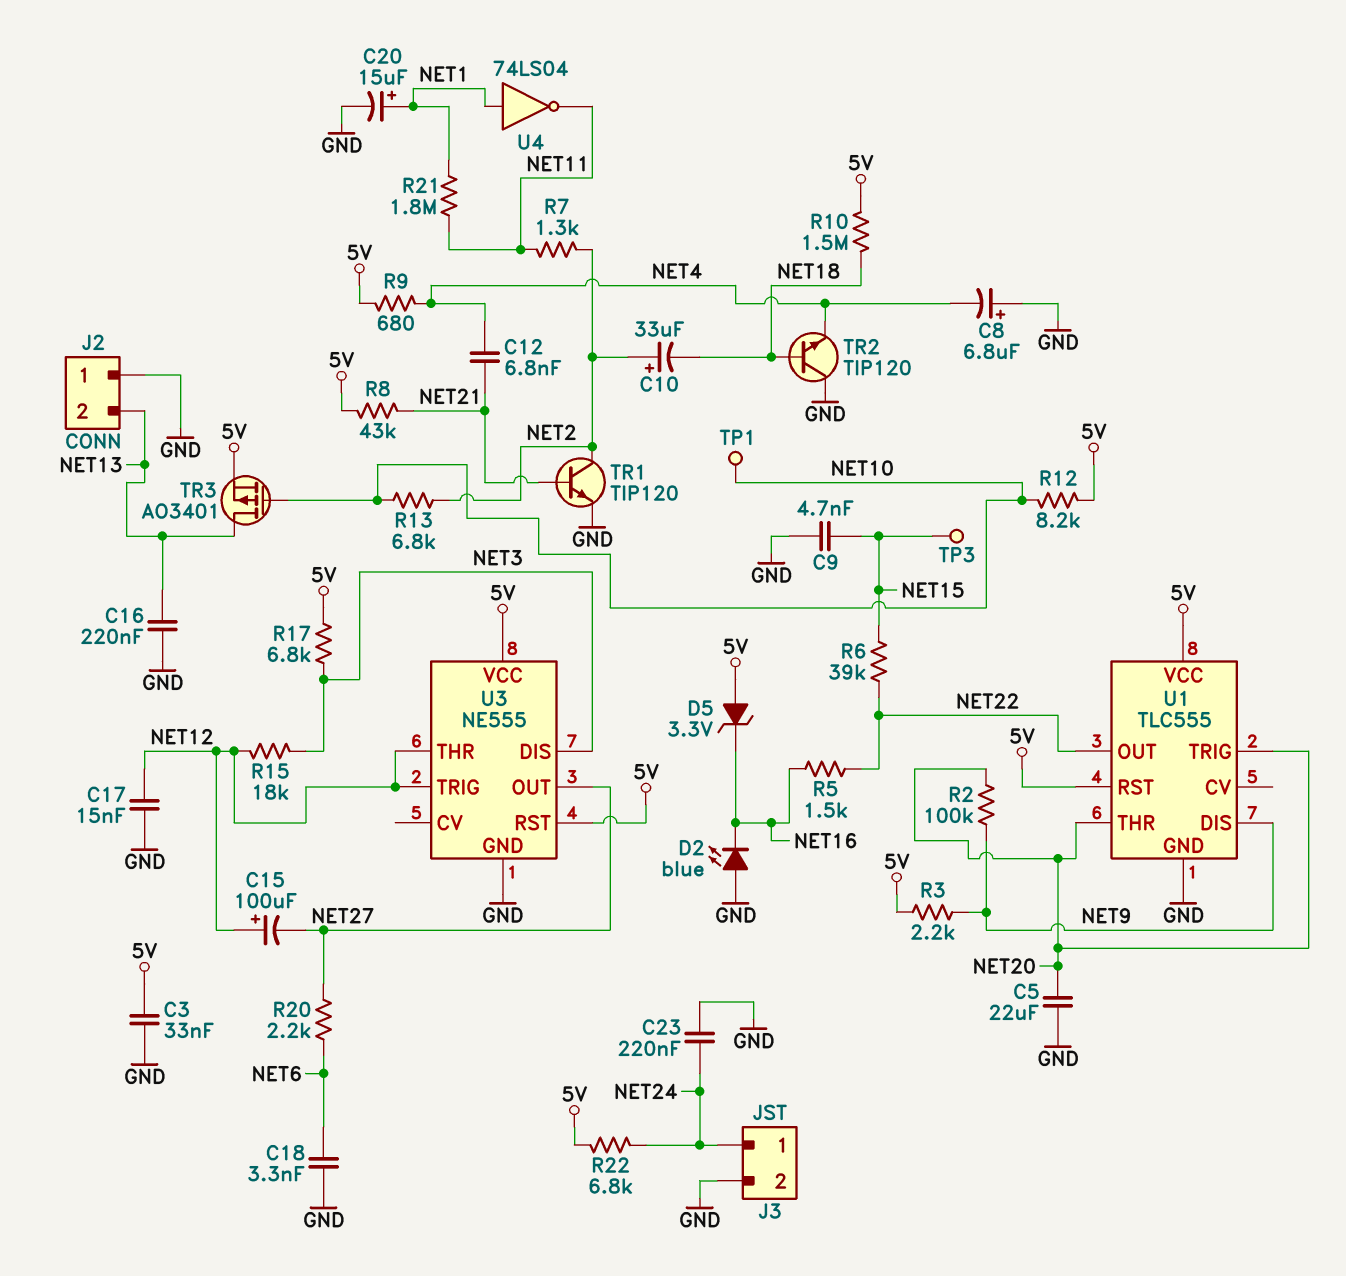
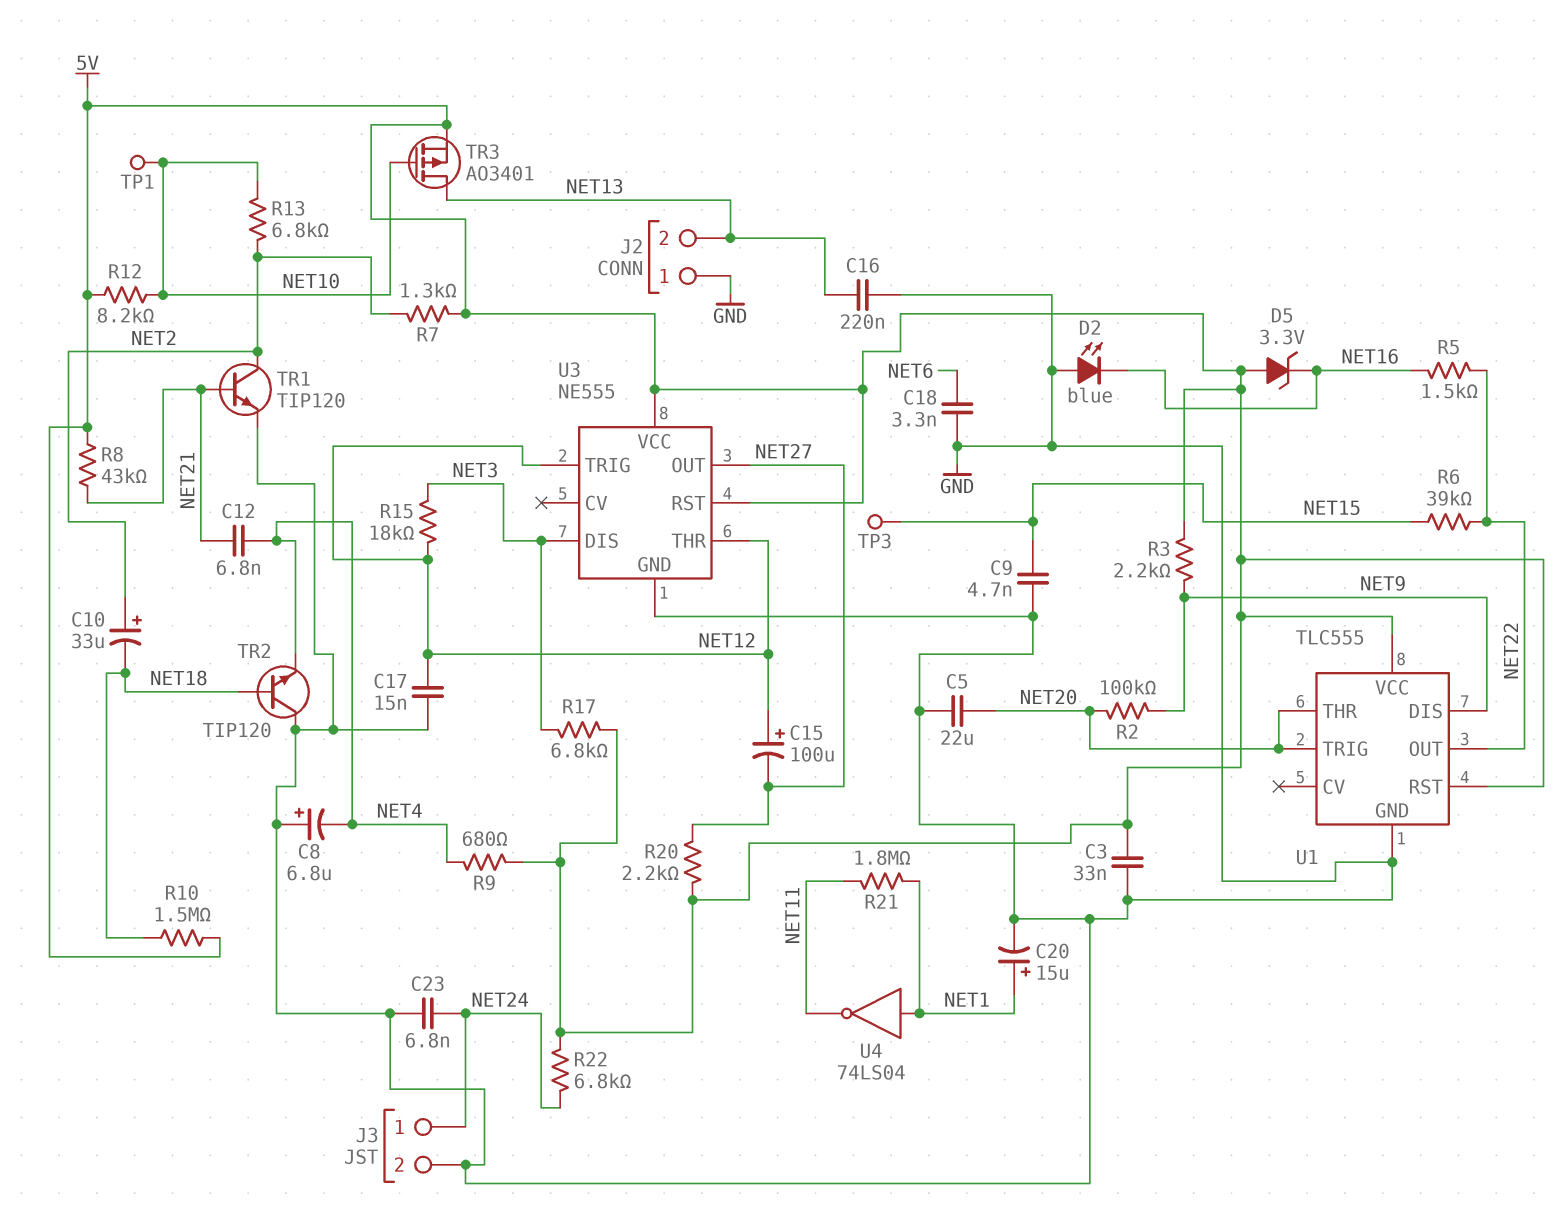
C23: 220nF (GND, NET24) -> 6.8nF (GND, NET24)
R7: 1.3k (NET2, NET11) -> 1.3k (5V, NET2)
R20: 2.2k (NET6, NET27) -> 2.2k (5V, NET27)

